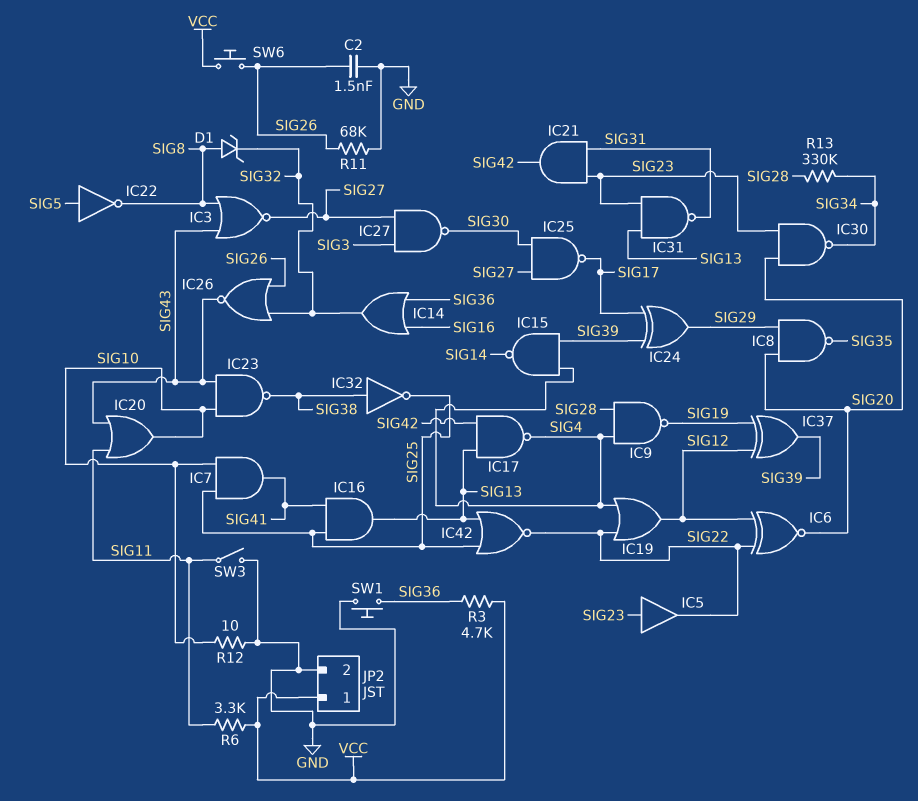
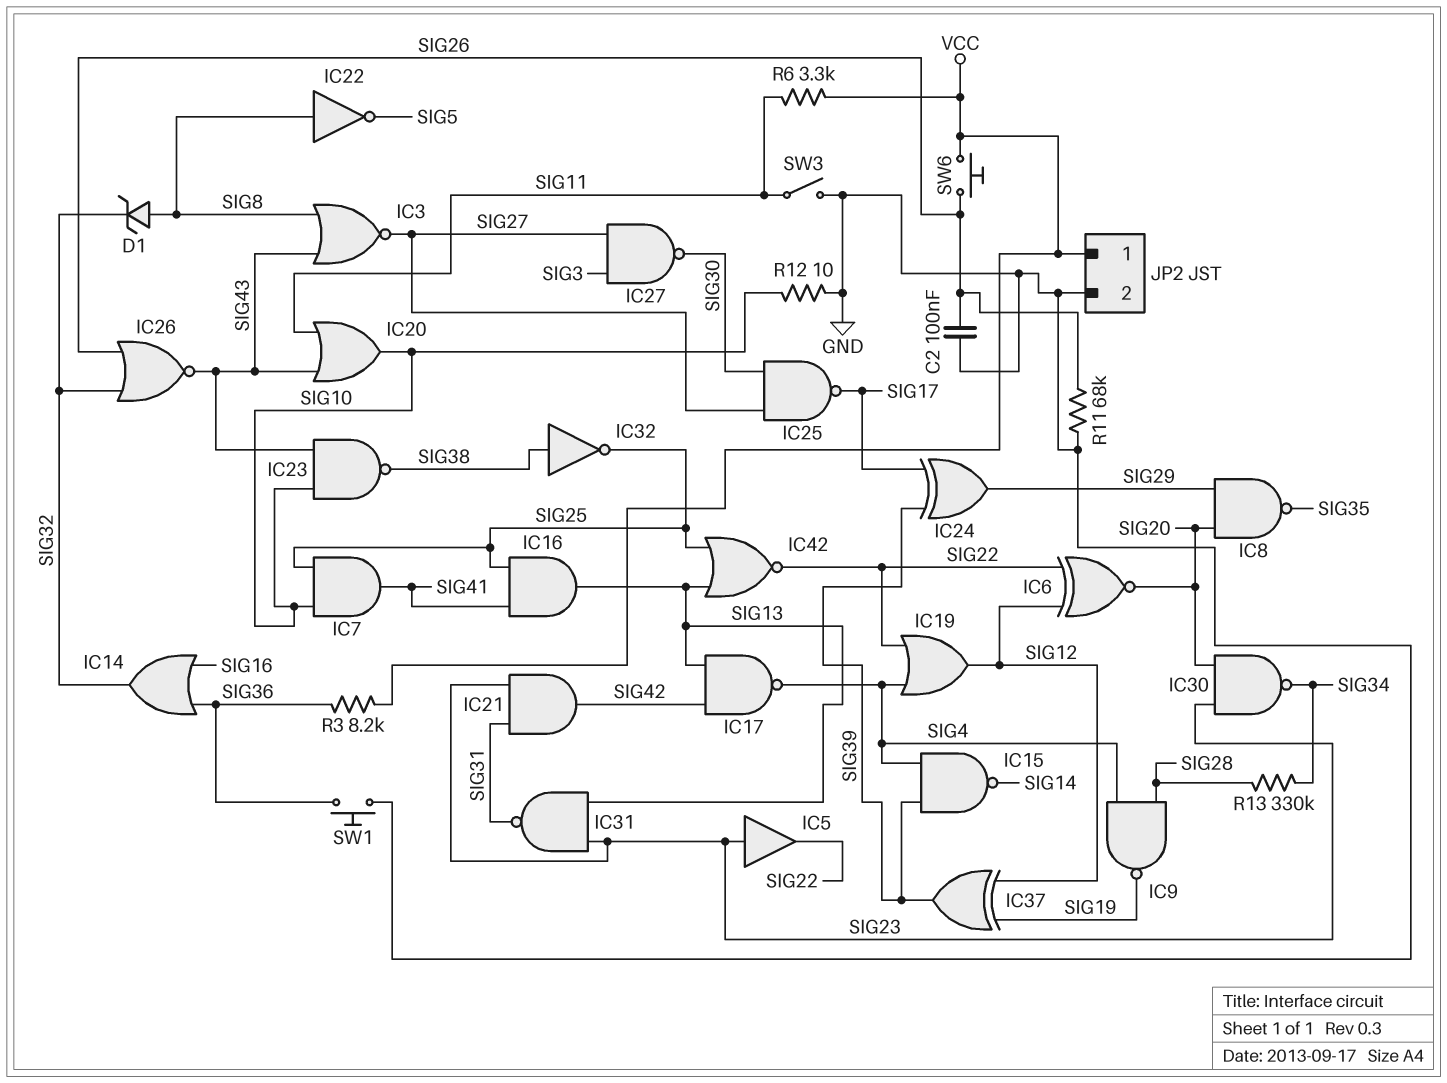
C2: 1.5nF (GND, SIG26) -> 100nF (GND, SIG26)
IC22: NOT (in SIG5, out SIG8) -> NOT (in SIG8, out SIG5)
R3: 4.7k (SIG36, VCC) -> 8.2k (SIG36, VCC)

